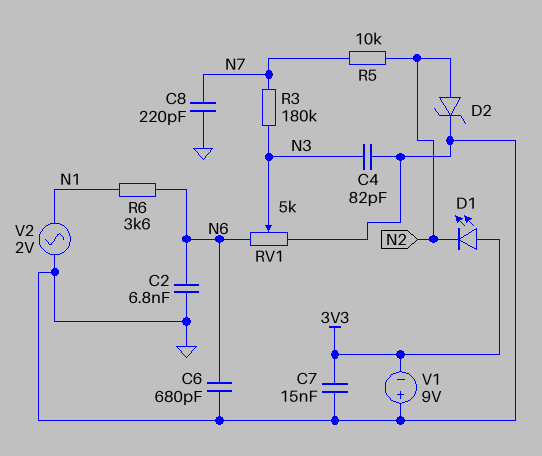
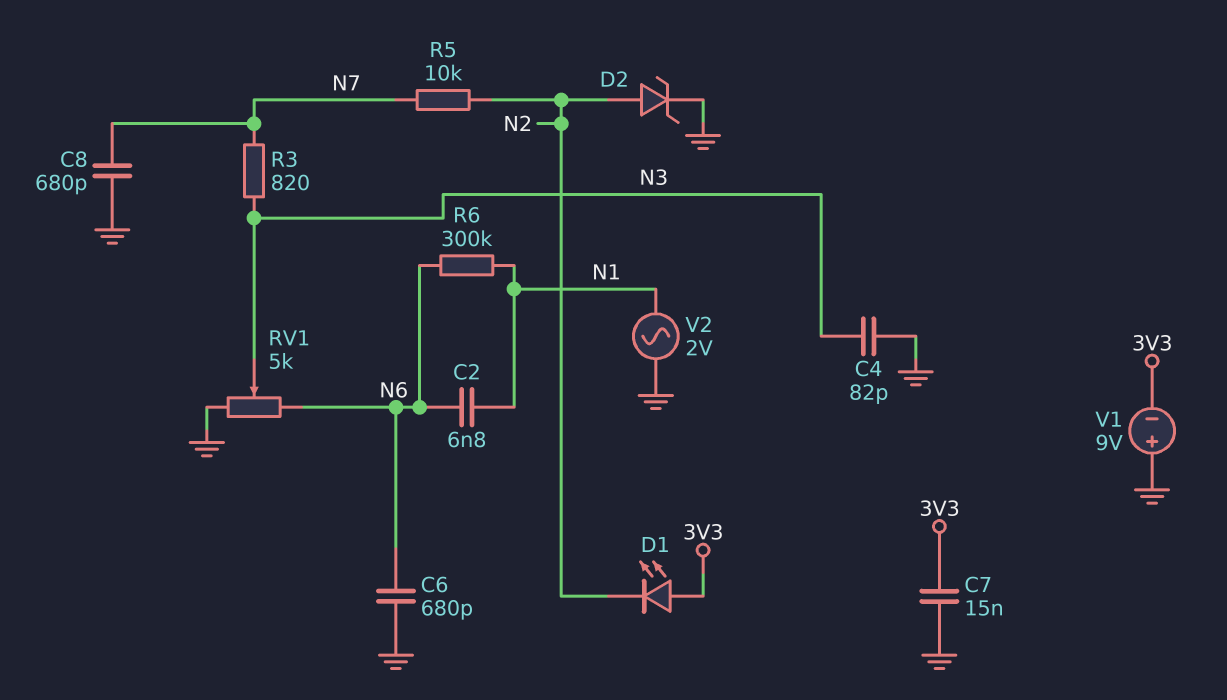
C2: 6.8nF (GND, N6) -> 6.8nF (N1, N6)
C8: 220pF (GND, N7) -> 680pF (GND, N7)
R3: 180k (N3, N7) -> 820 (N3, N7)
R6: 3.6k (N1, N6) -> 300k (N1, N6)

